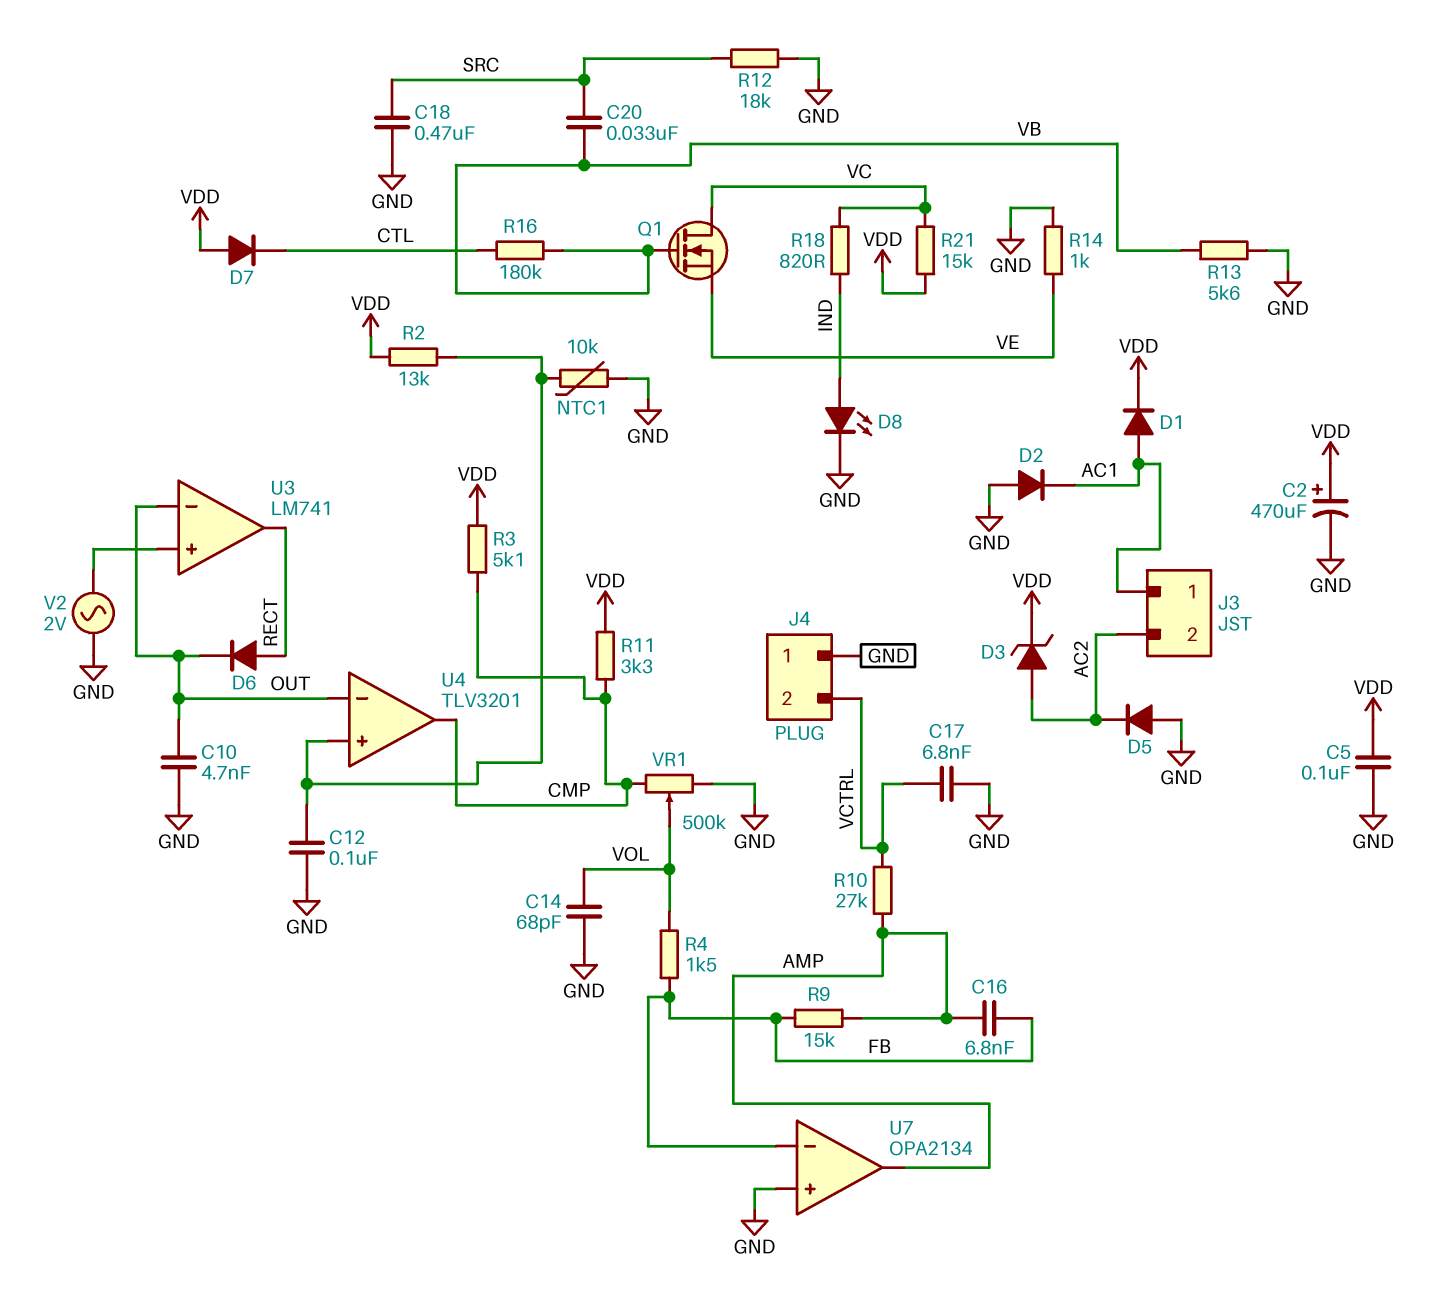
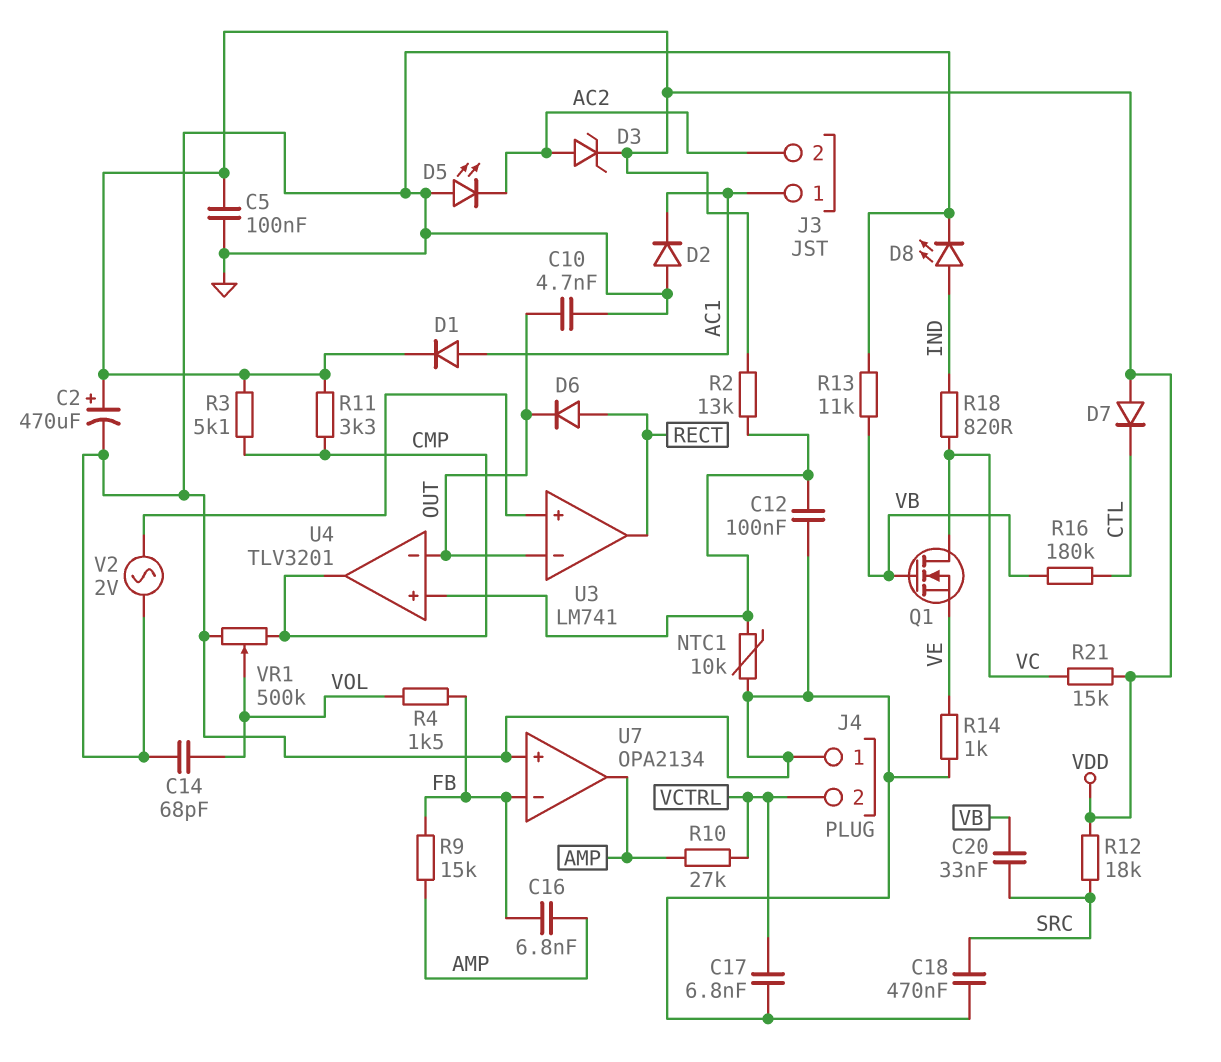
D5: diode (A GND, K AC2) -> LED (A GND, K AC2)
R12: 18k (GND, SRC) -> 18k (SRC, VDD)
R13: 5.6k (GND, VB) -> 11k (GND, VB)

